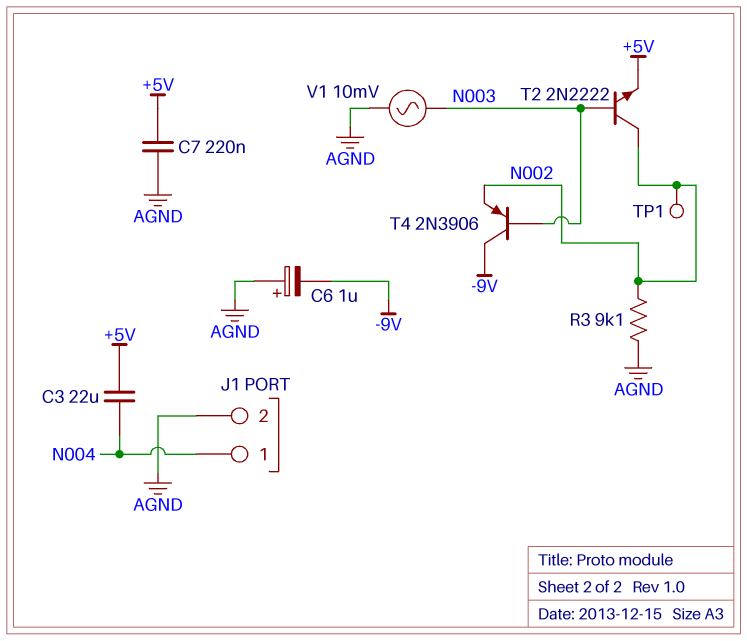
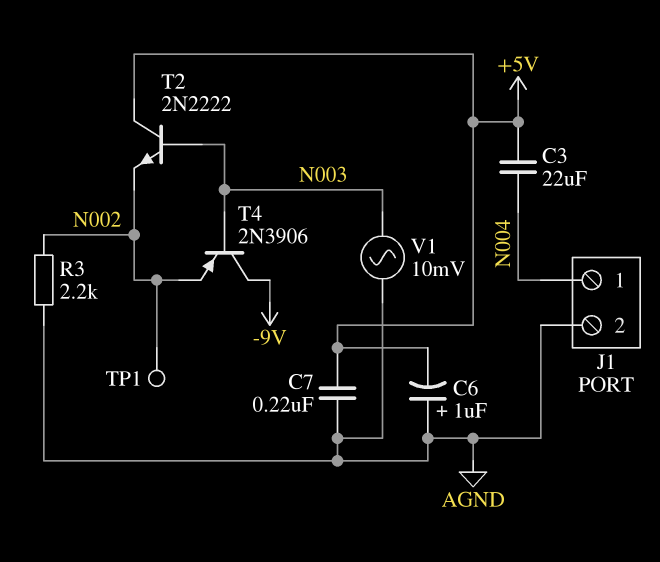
C6: 1uF (plus AGND, minus -9V) -> 1uF (plus AGND, minus +5V)
R3: 9.1k (AGND, N002) -> 2.2k (AGND, N002)
T2: NPN 2N2222 (B N003, C N002, E +5V) -> NPN 2N2222 (B N003, C +5V, E N002)

